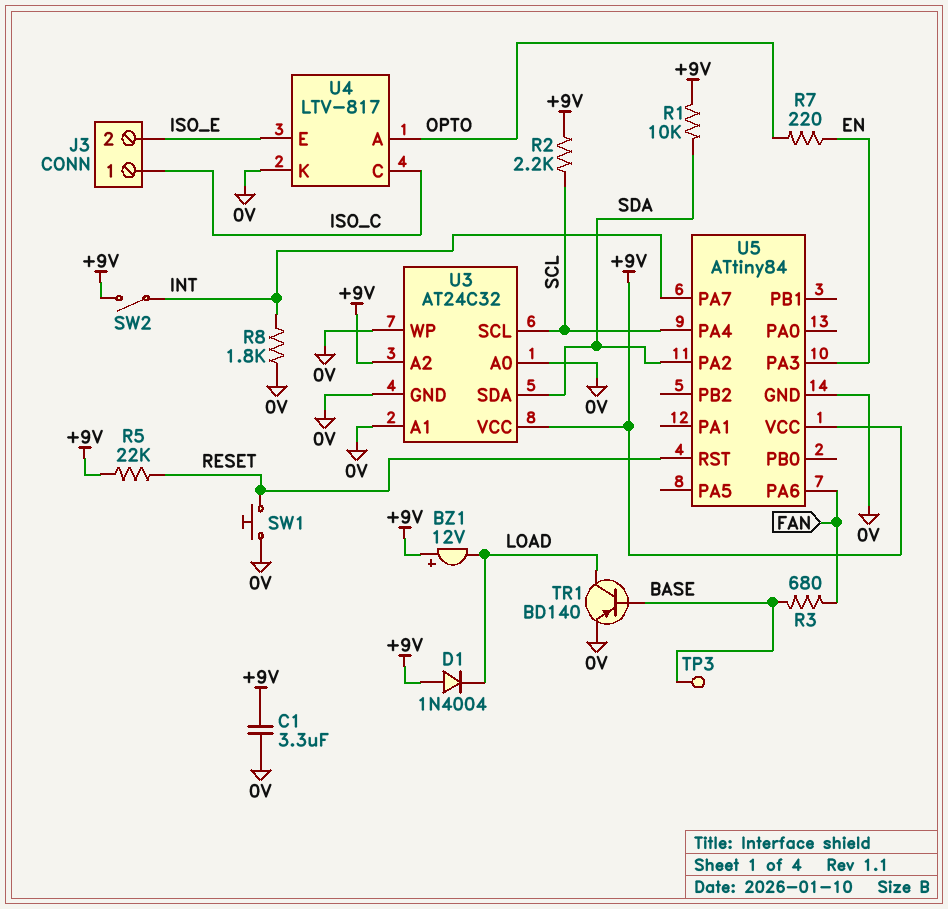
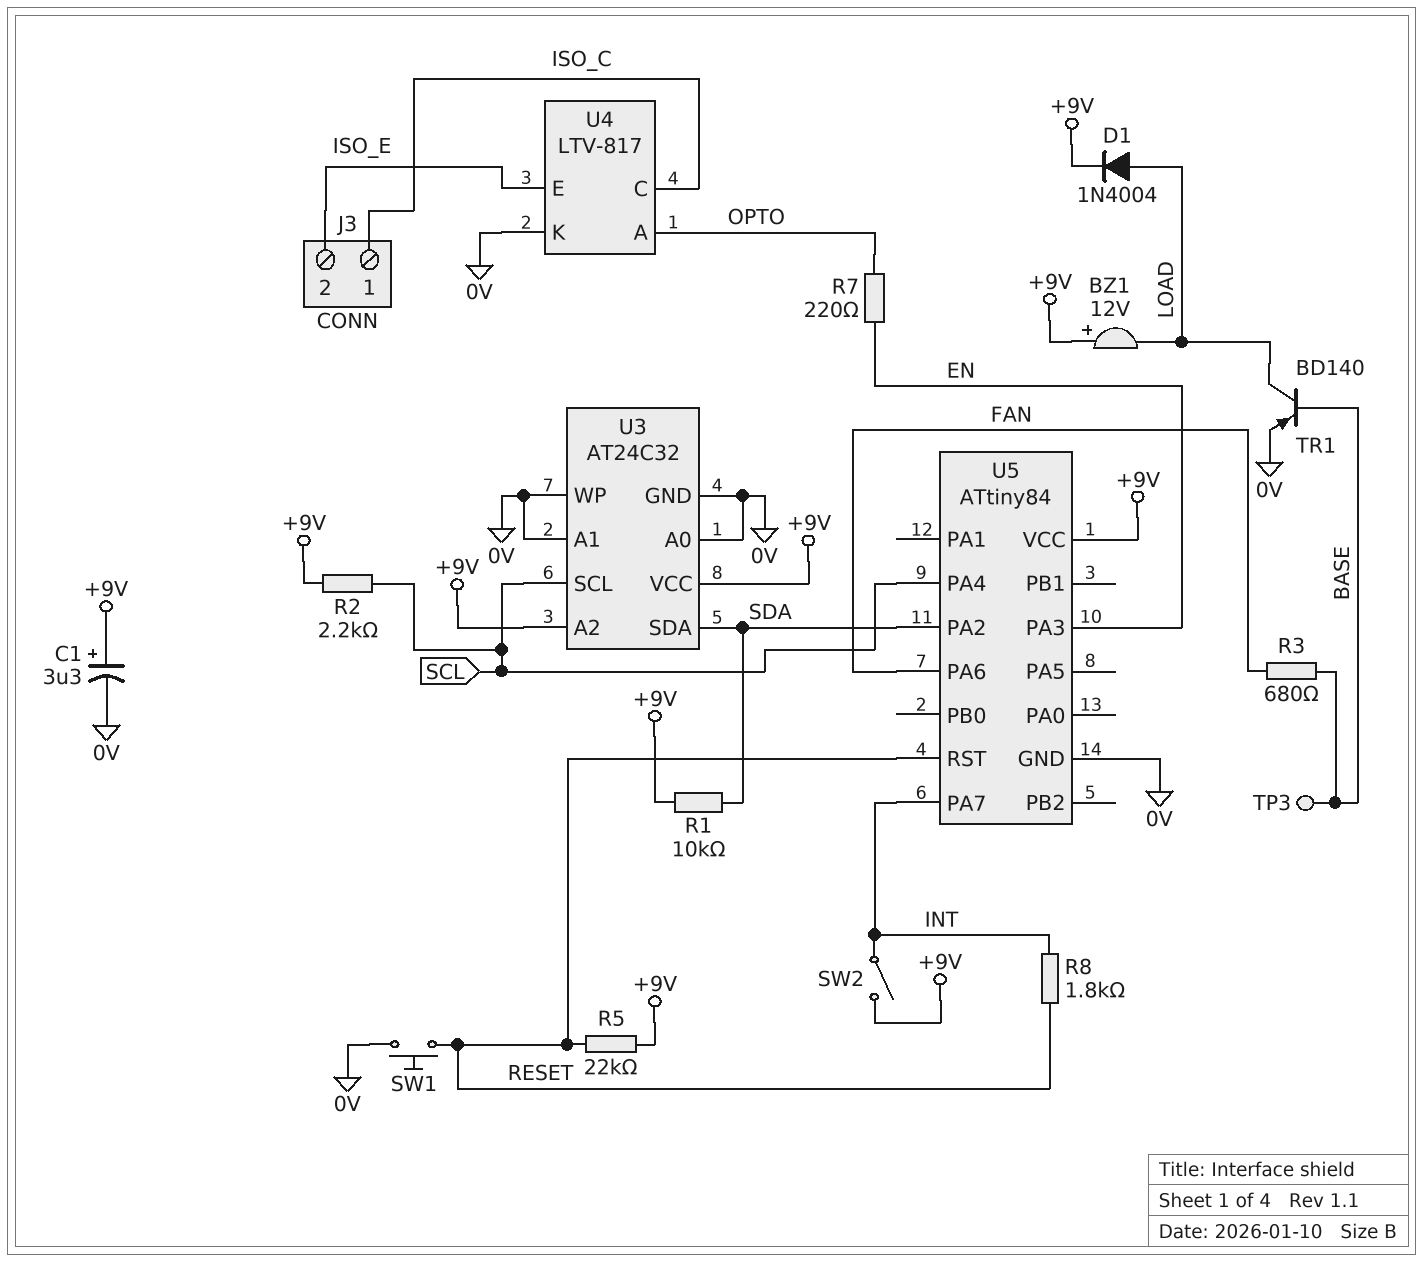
C1: 3.3uF (+9V, 0V) -> 3.3uF (plus +9V, minus 0V)
D1: diode 1N4004 (A +9V, K LOAD) -> diode 1N4004 (A LOAD, K +9V)
R8: 1.8k (0V, INT) -> 1.8k (INT, RESET)

